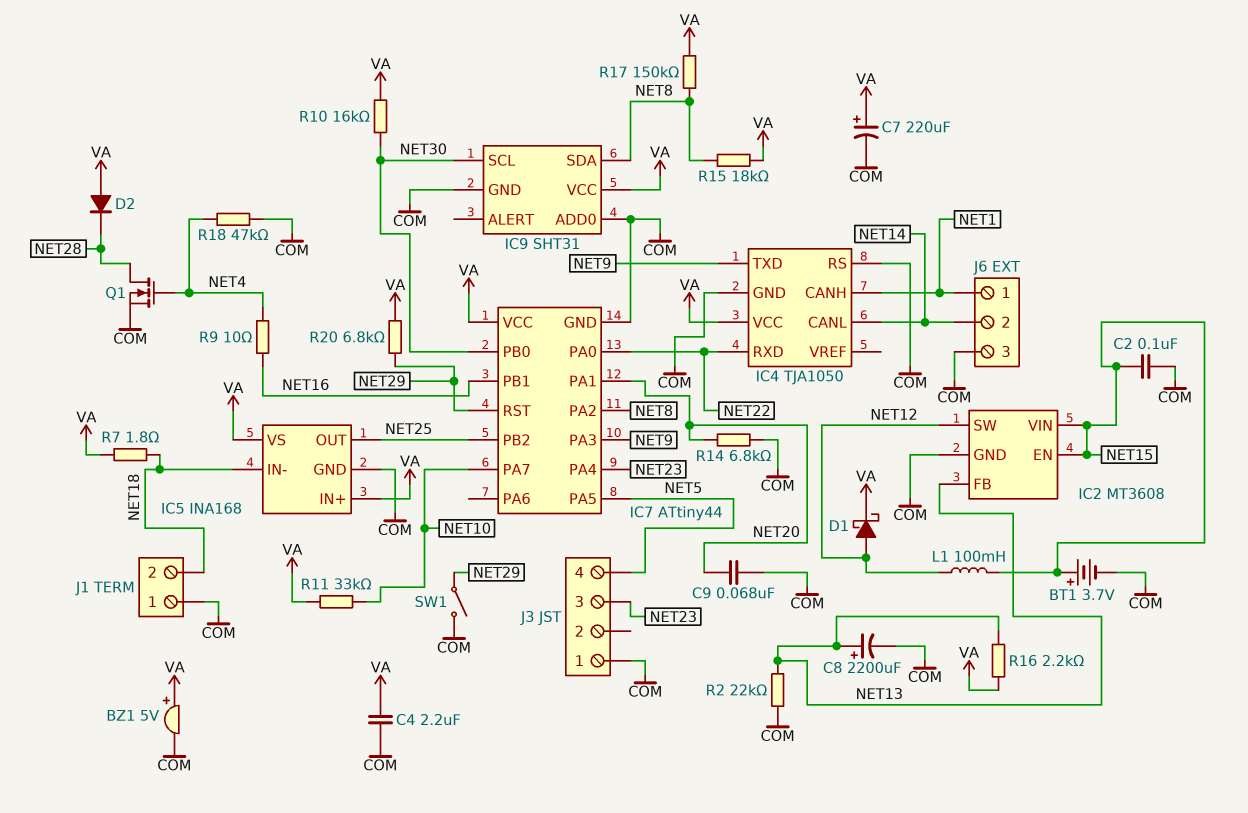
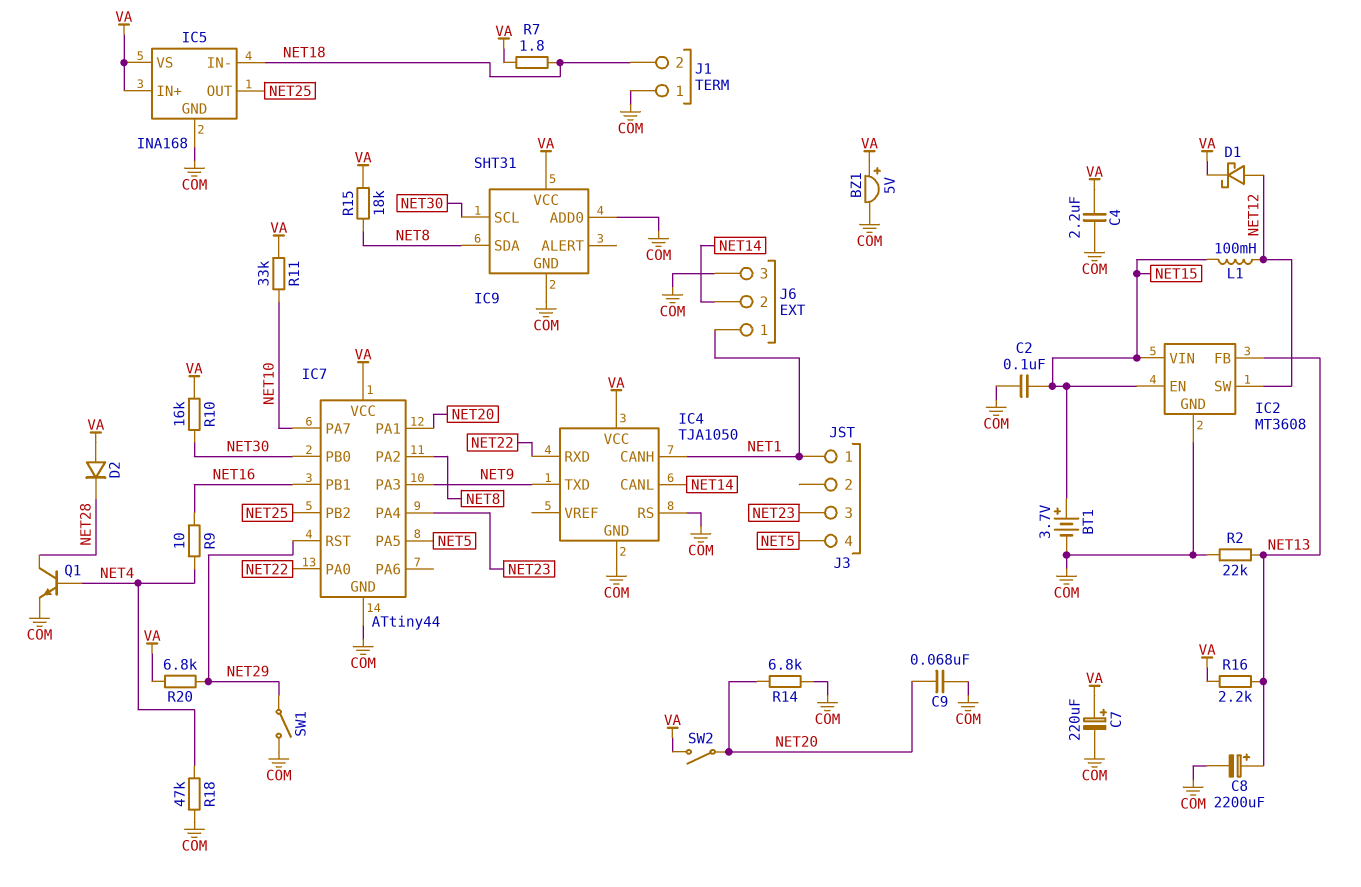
J3 pin 1: COM -> NET1
Q1: NMOS (G NET4, D NET28, S COM) -> NPN (B NET4, C NET28, E COM)
R17: 150k (NET8, VA) -> none
SW2: none -> switch (NET20, VA)

